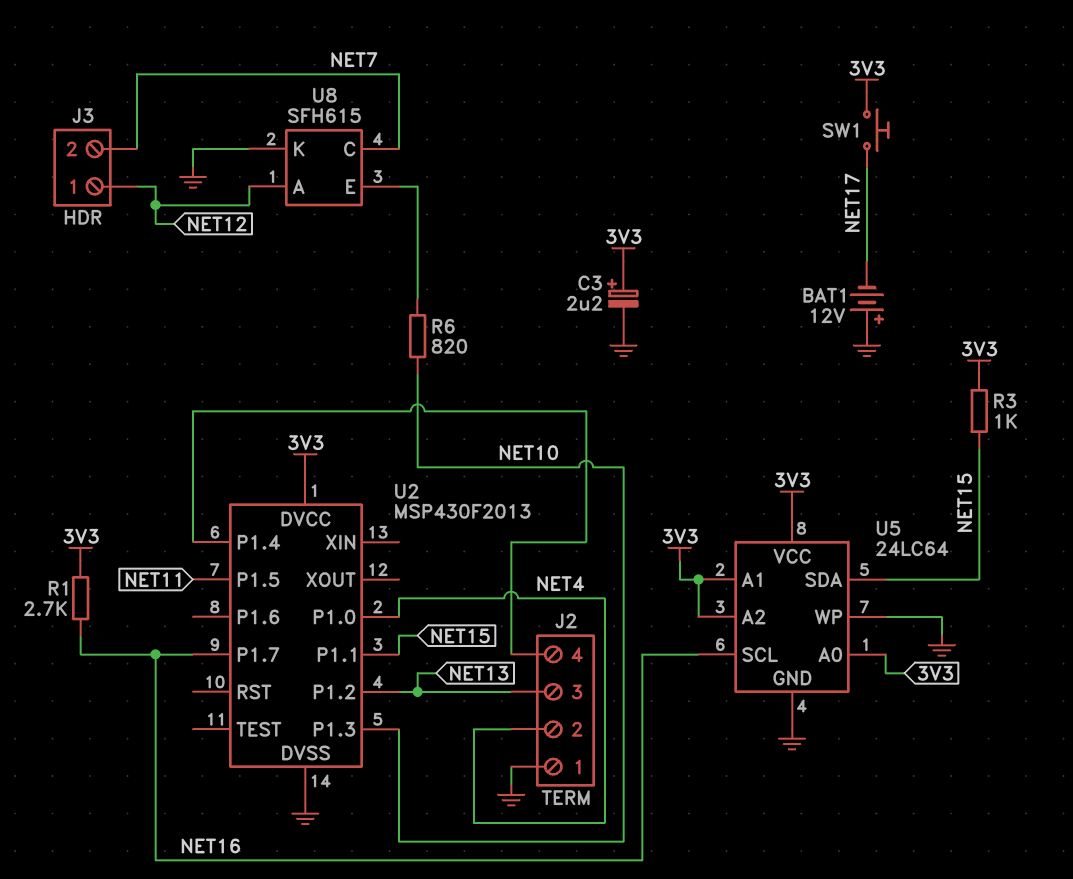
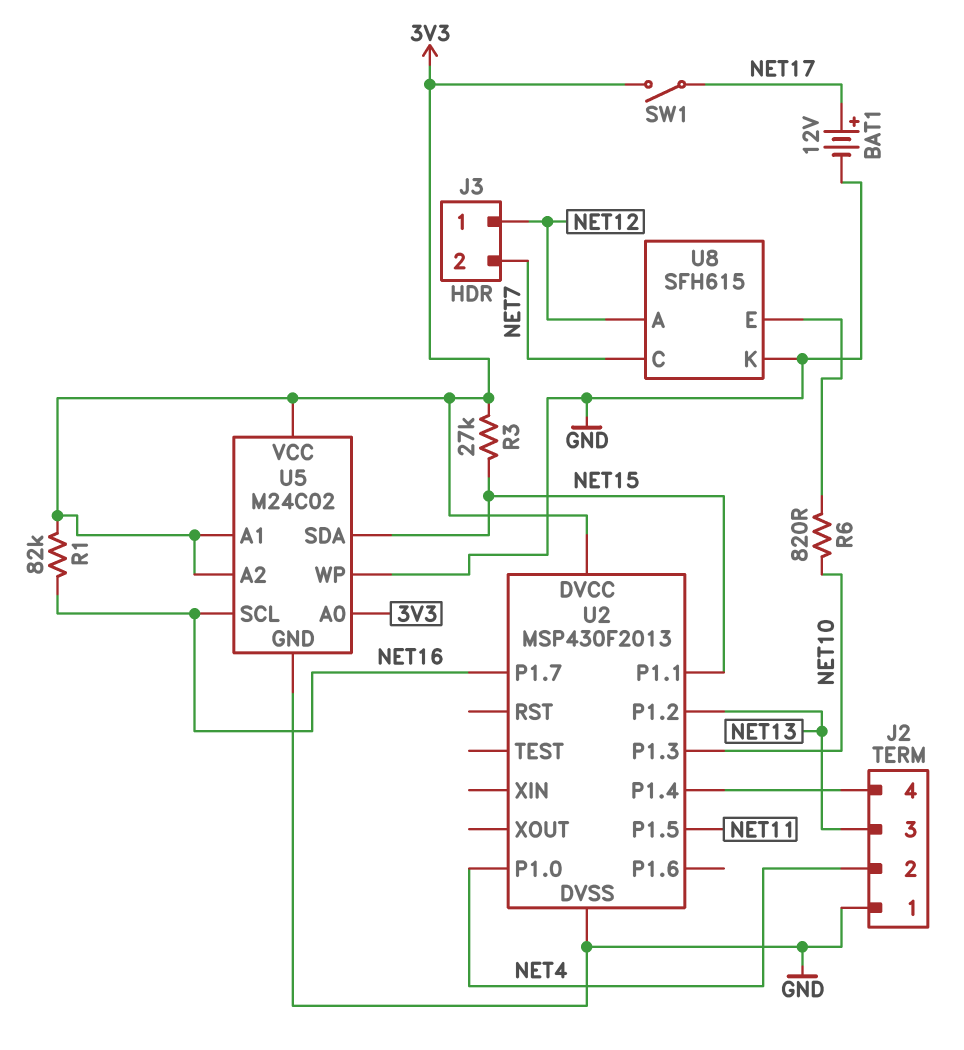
BAT1: 12V (plus GND, minus NET17) -> 12V (plus NET17, minus GND)
C3: 2.2uF (plus 3V3, minus GND) -> none
R1: 2.7k (3V3, NET16) -> 82k (3V3, NET16)
R3: 1k (3V3, NET15) -> 27k (3V3, NET15)
SW1: button (3V3, NET17) -> switch (3V3, NET17)
U5: 24LC64 -> M24C02

